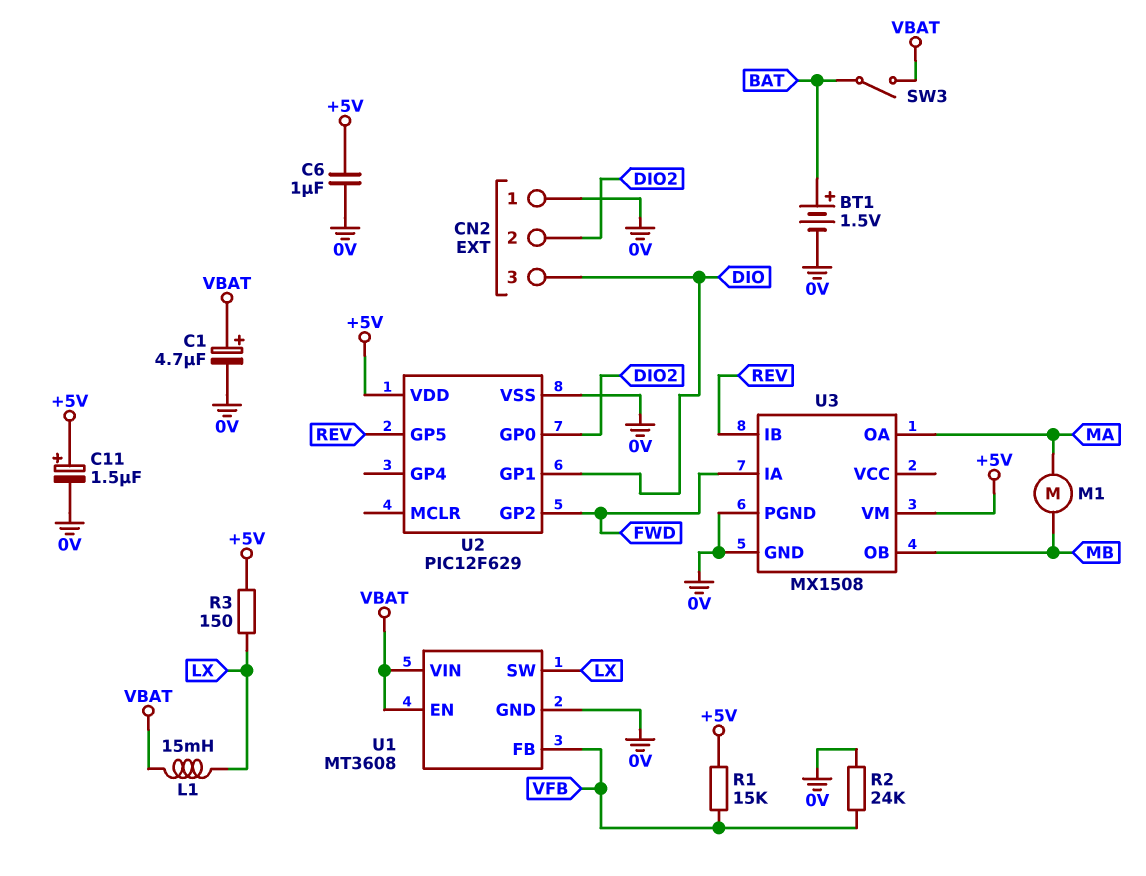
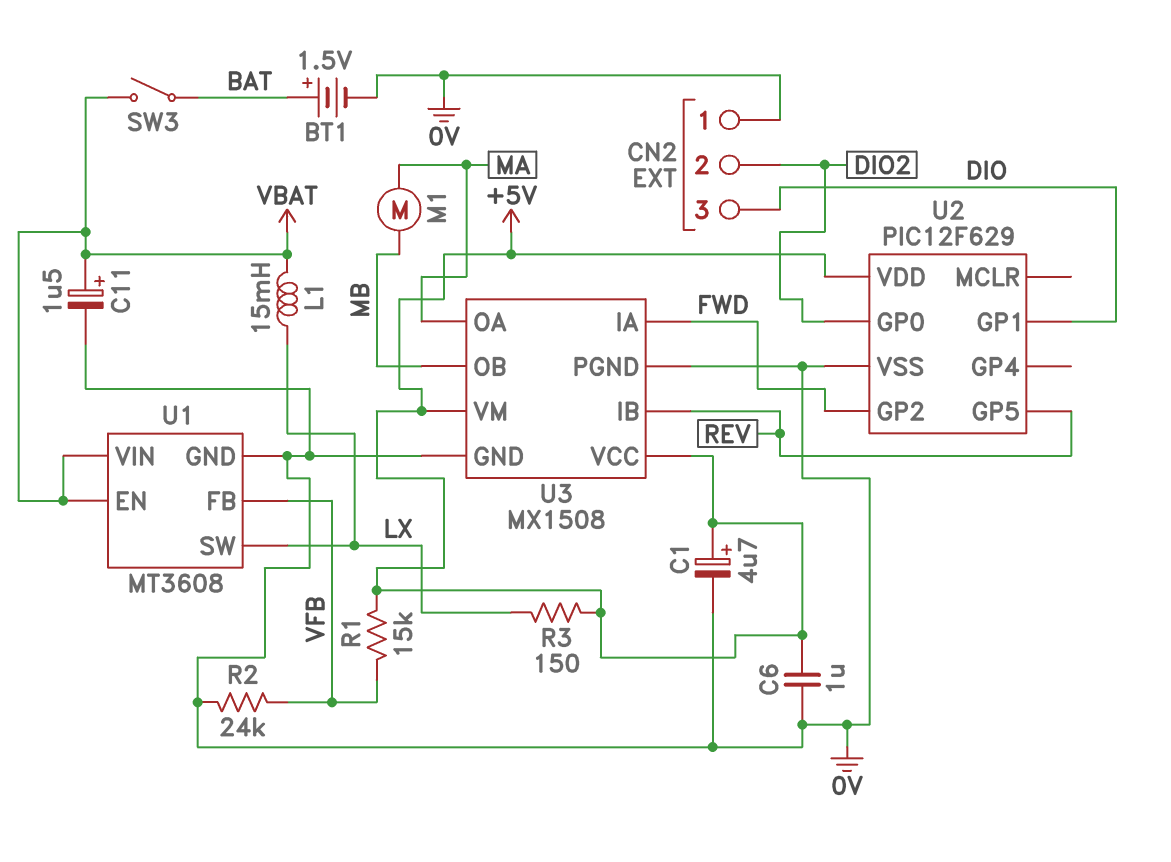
C1: 4.7uF (plus VBAT, minus 0V) -> 4.7uF (plus +5V, minus 0V)
C11: 1.5uF (plus +5V, minus 0V) -> 1.5uF (plus VBAT, minus 0V)
U3 pin VCC: none -> +5V

